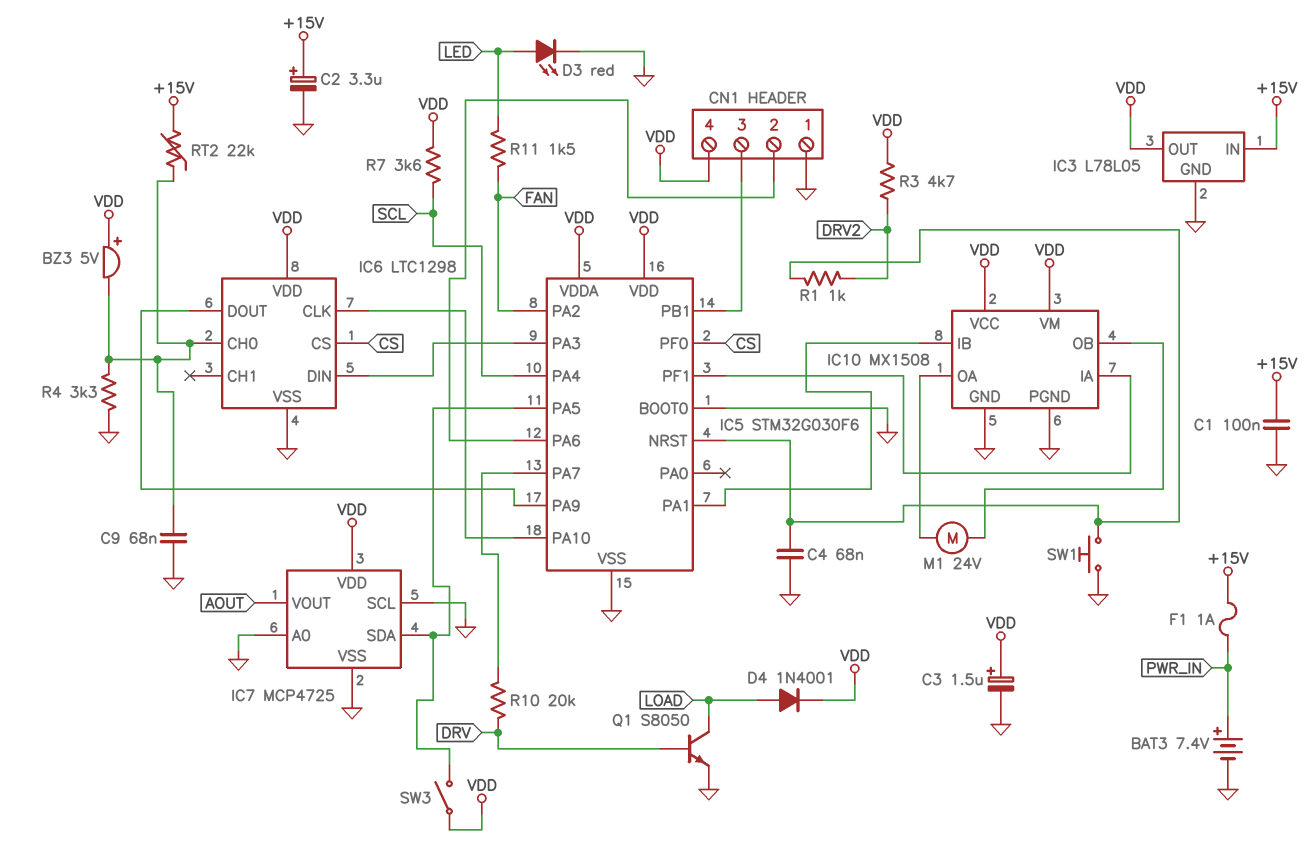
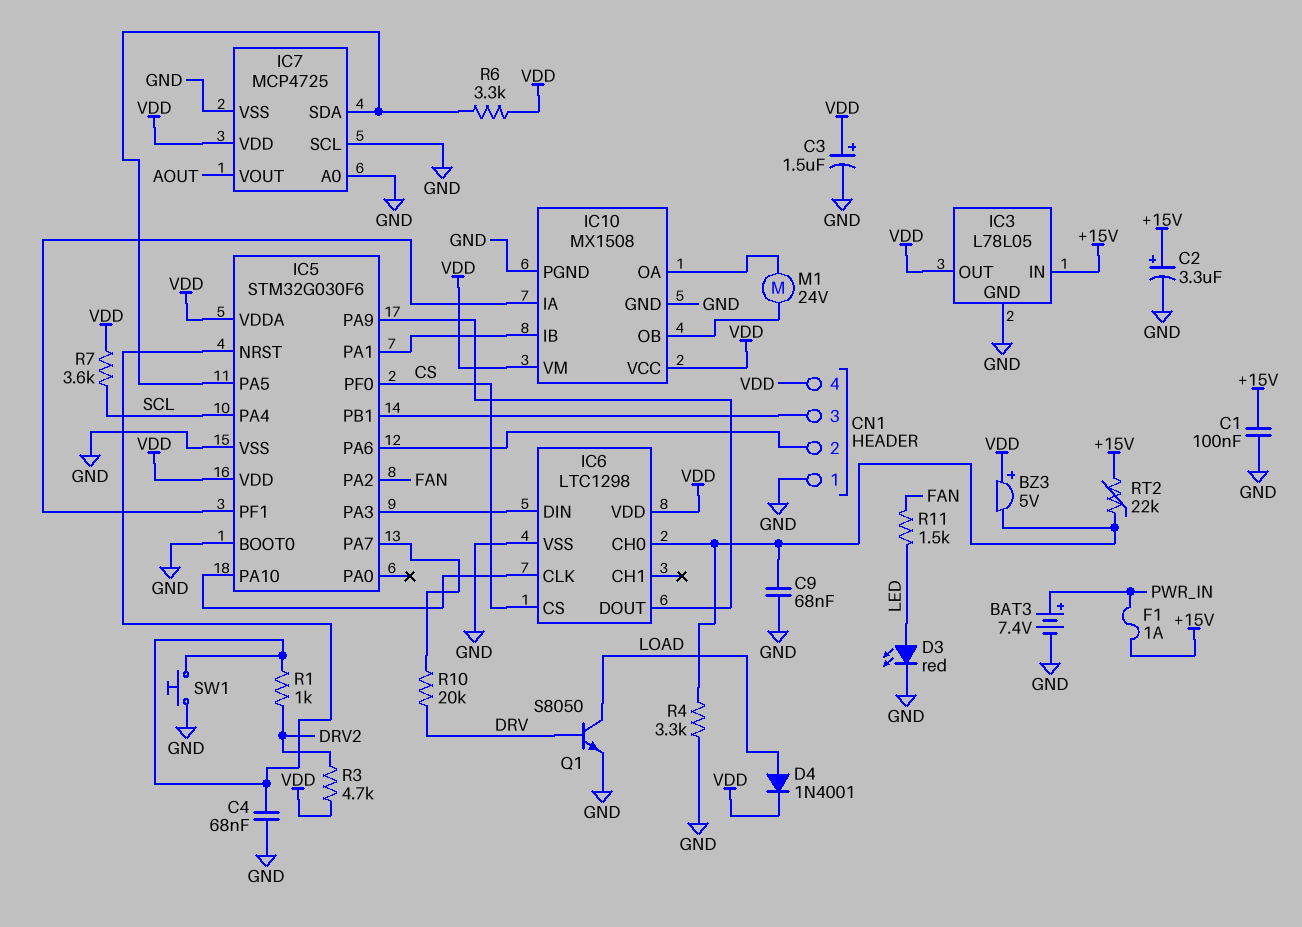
R6: none -> 3.3k (IC5/PA5, VDD)
SW3: switch (IC5/PA5, VDD) -> none

